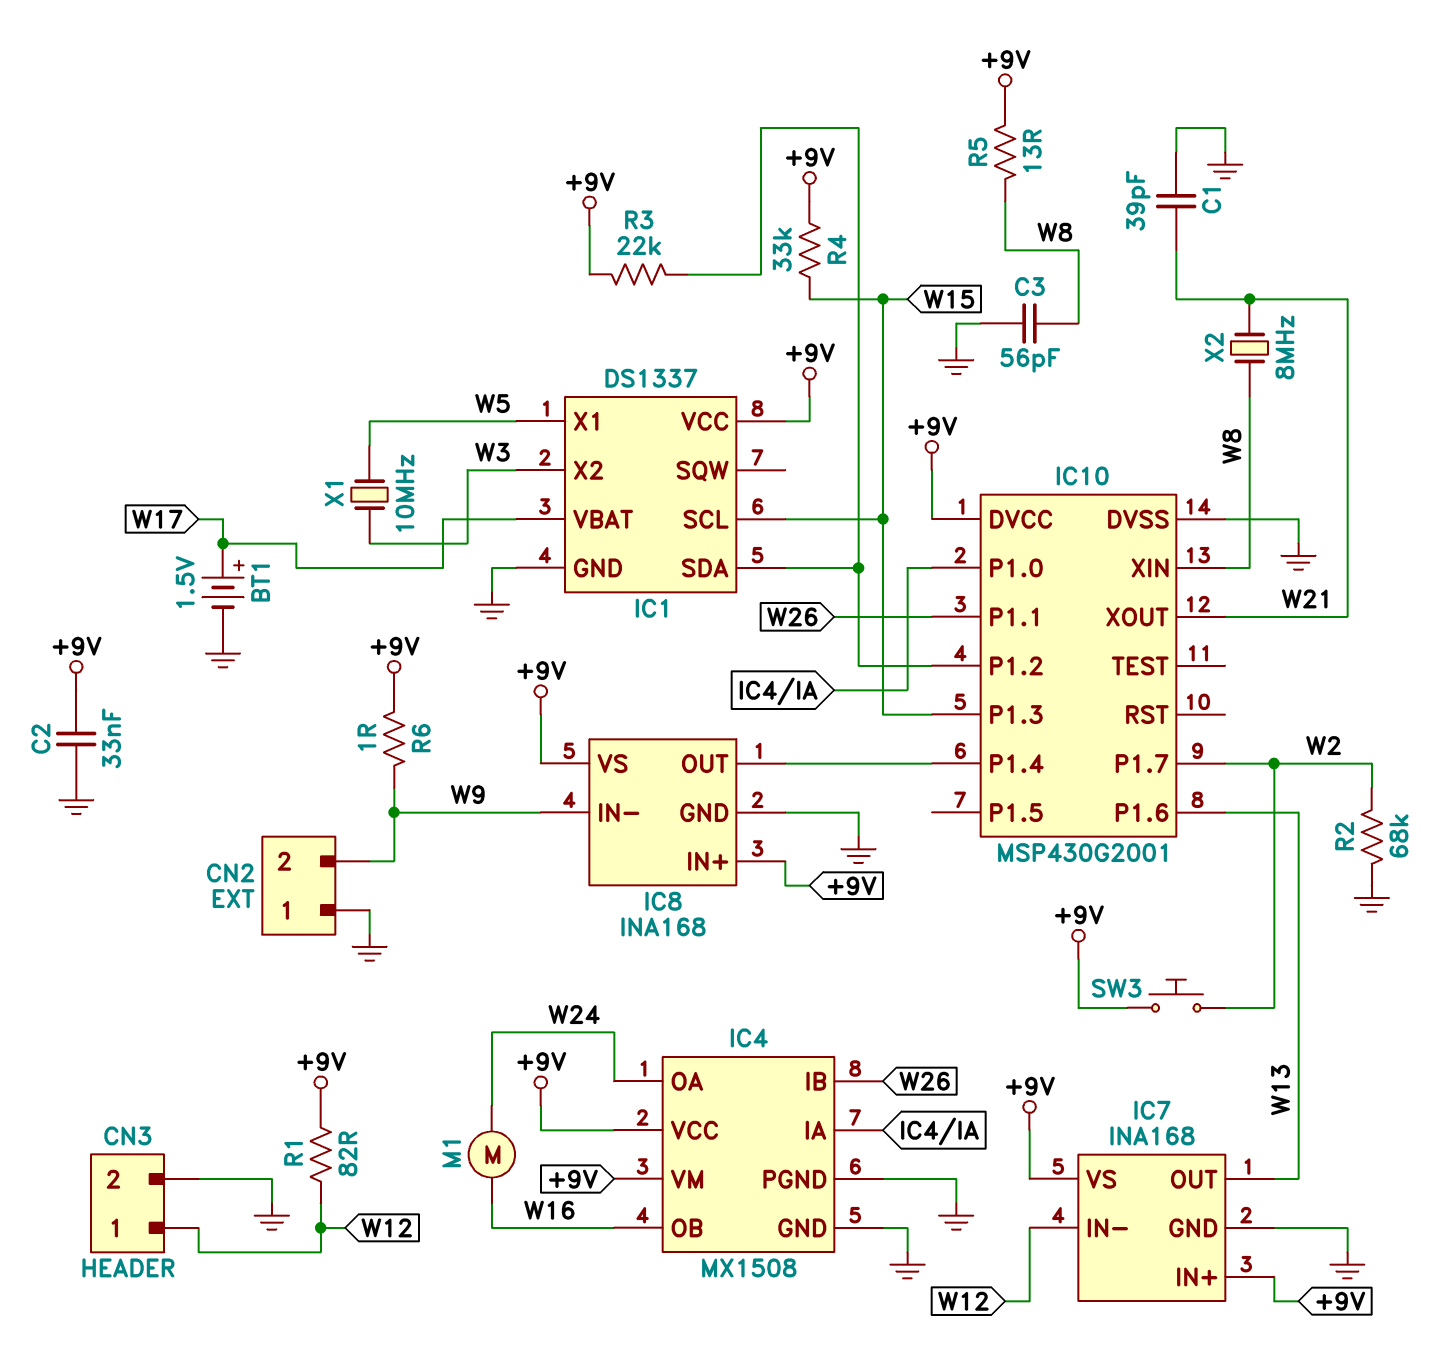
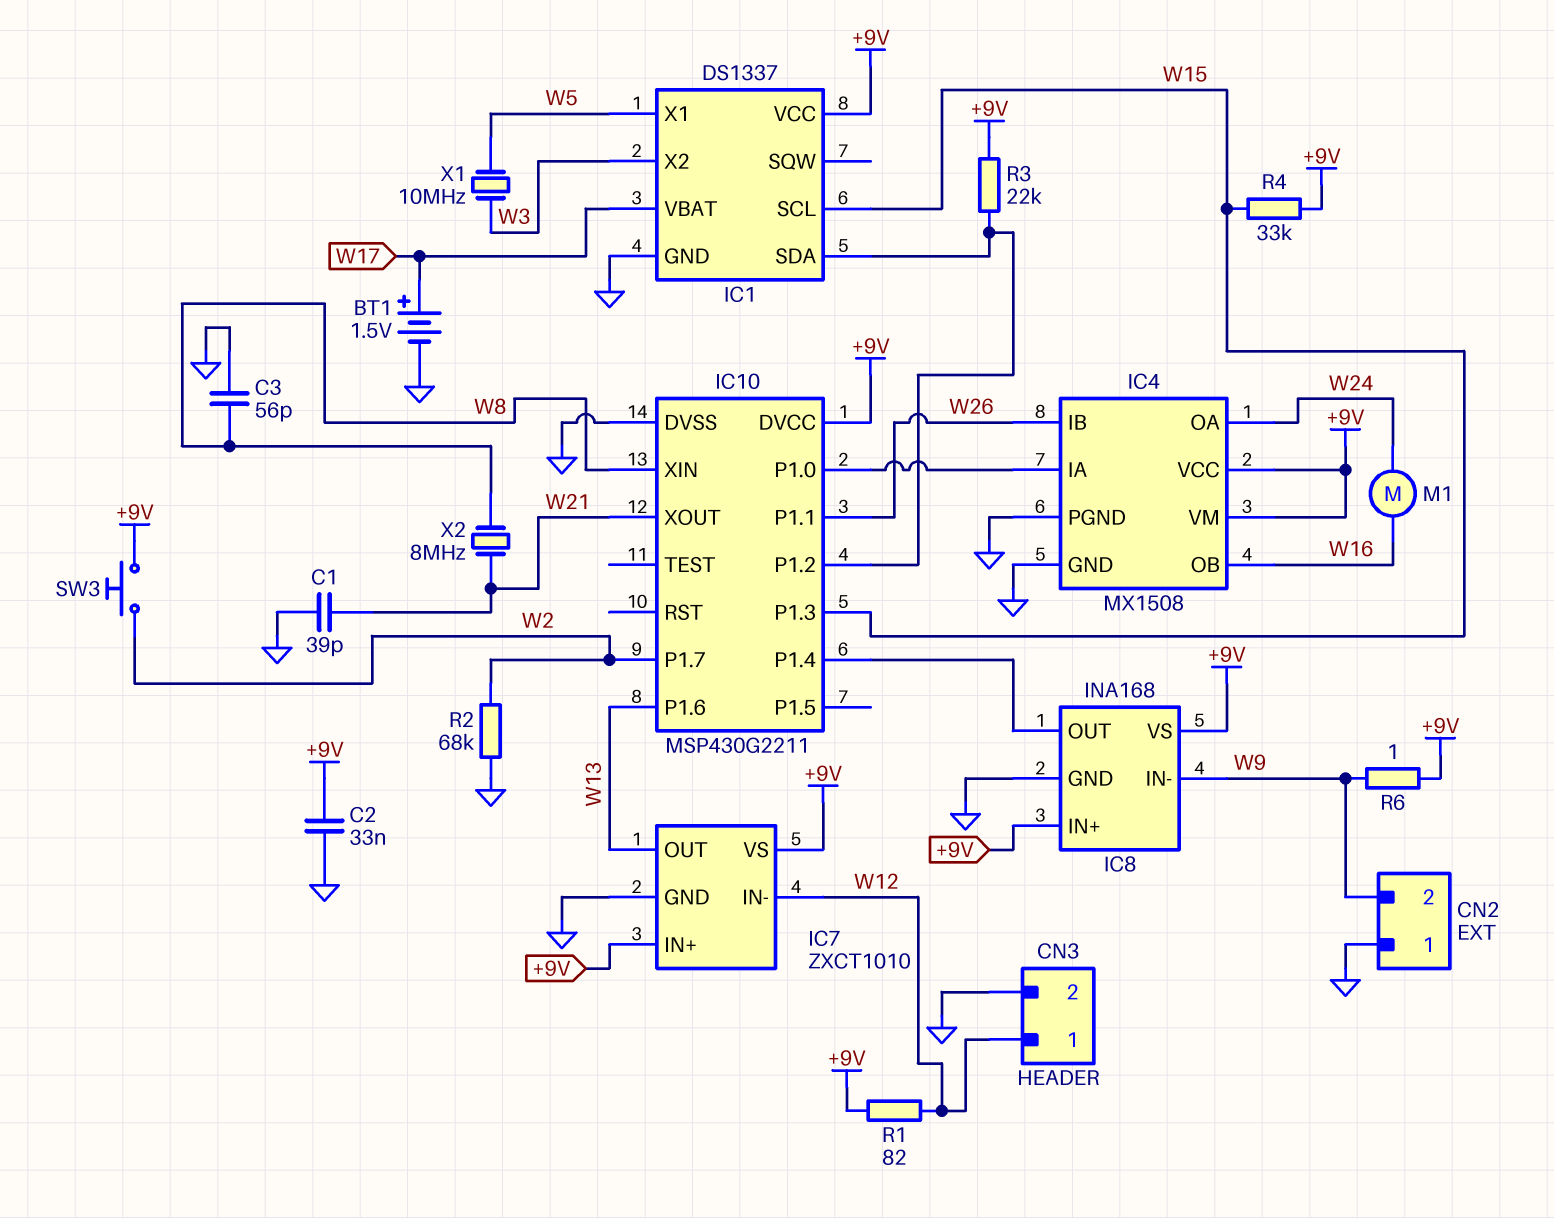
IC7: INA168 -> ZXCT1010
IC10: MSP430G2001 -> MSP430G2211
R5: 13 (+9V, W8) -> none

